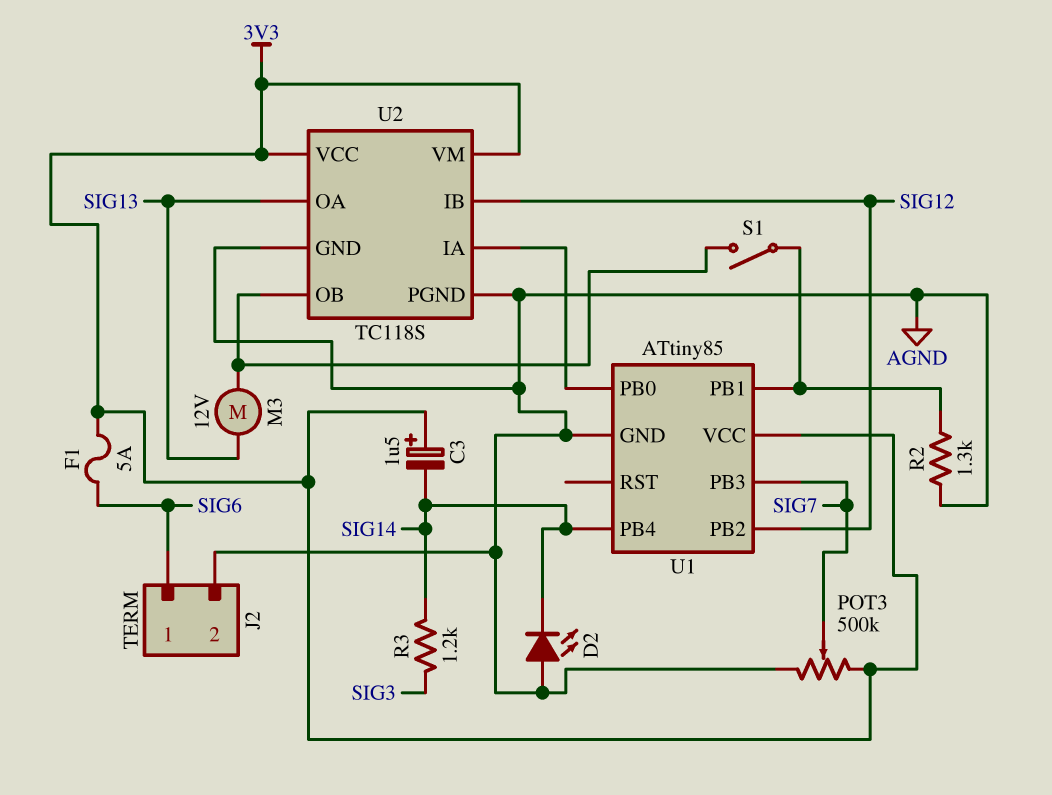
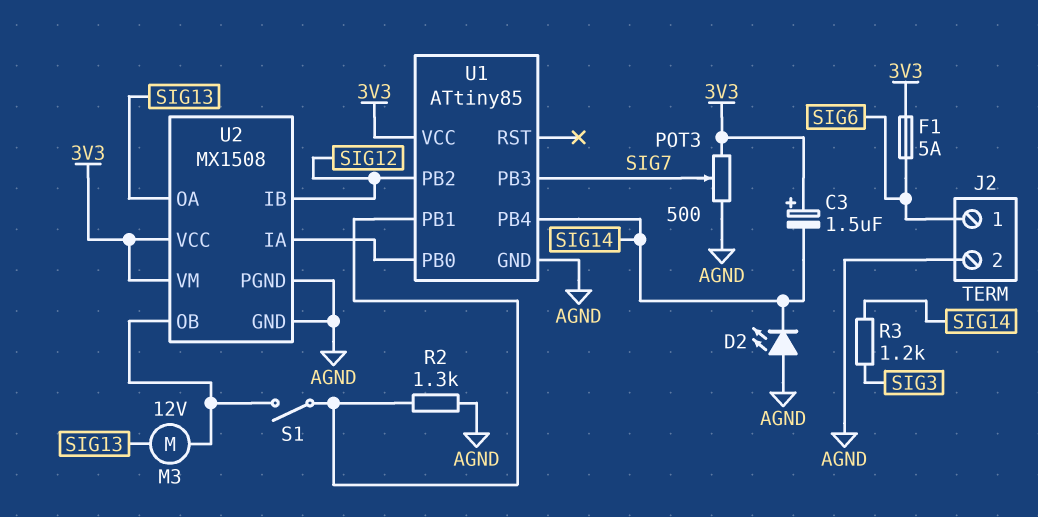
POT3: 500k (3V3, AGND, wiper SIG7) -> 500 (3V3, AGND, wiper SIG7)
U2: TC118S -> MX1508

